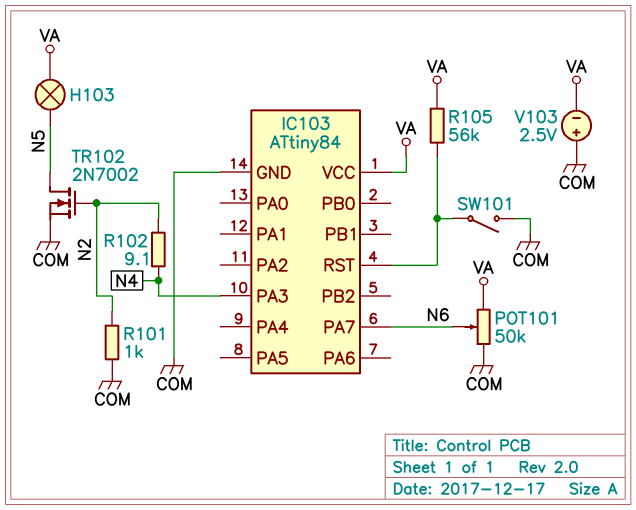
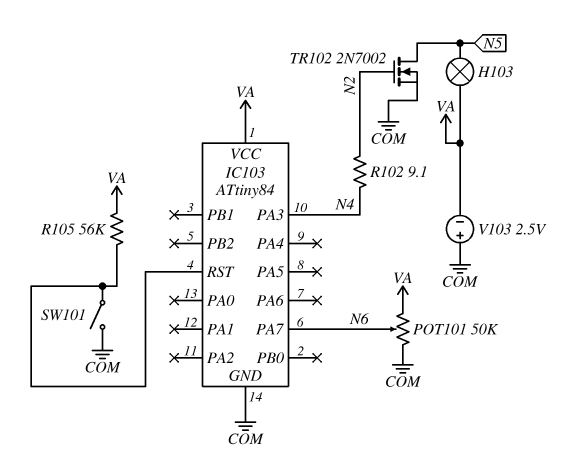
R101: 1k (COM, N2) -> none

